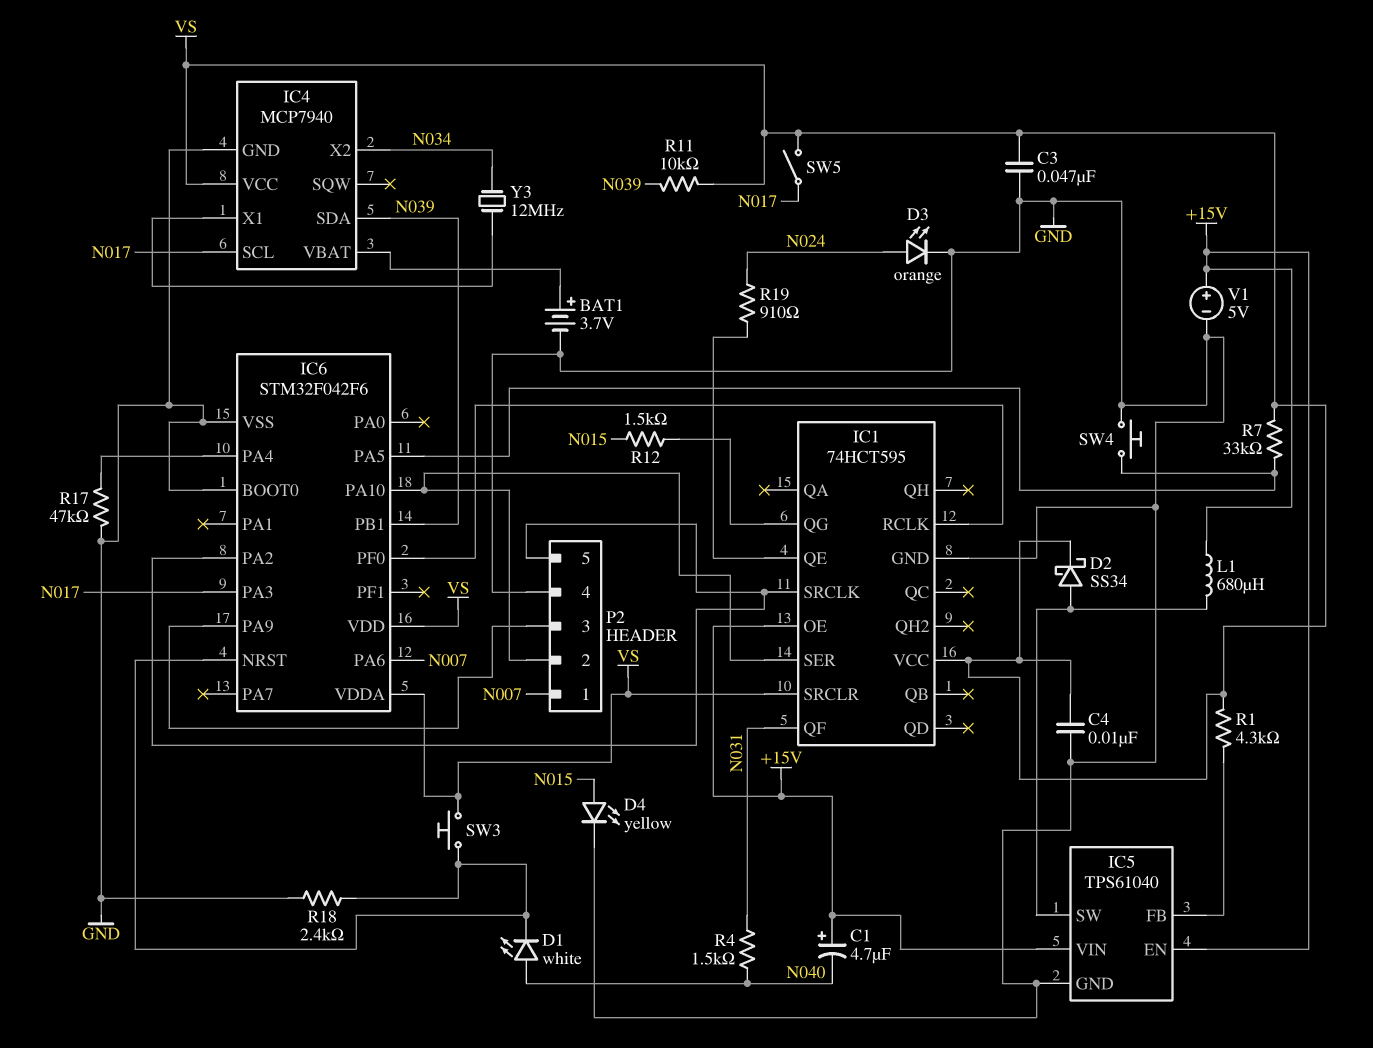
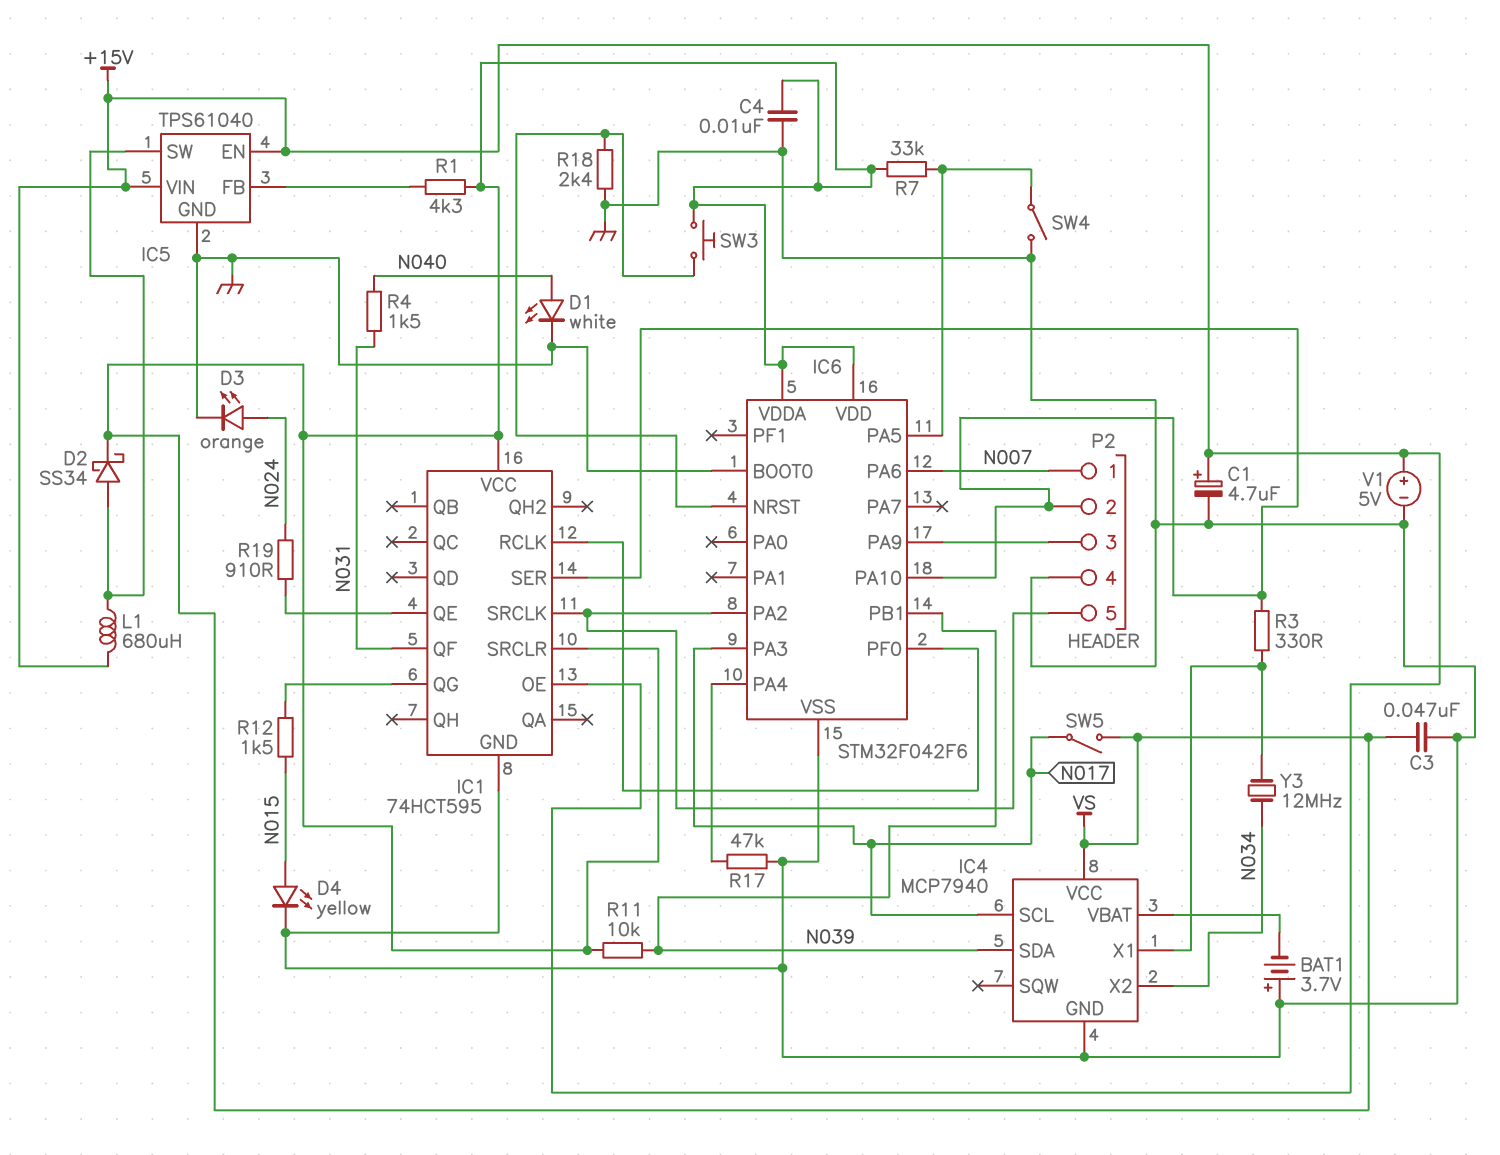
BAT1: 3.7V (plus IC4/VBAT, minus GND) -> 3.7V (plus GND, minus IC4/VBAT)
C1: 4.7uF (plus +15V, minus N040) -> 4.7uF (plus +15V, minus GND)
D1: LED white (A N040, K IC6/NRST) -> LED white (A N040, K GND)
R3: none -> 330 (IC1/SER, IC4/X1)
SW4: button (GND, IC6/PA5) -> switch (GND, IC6/PA5)

